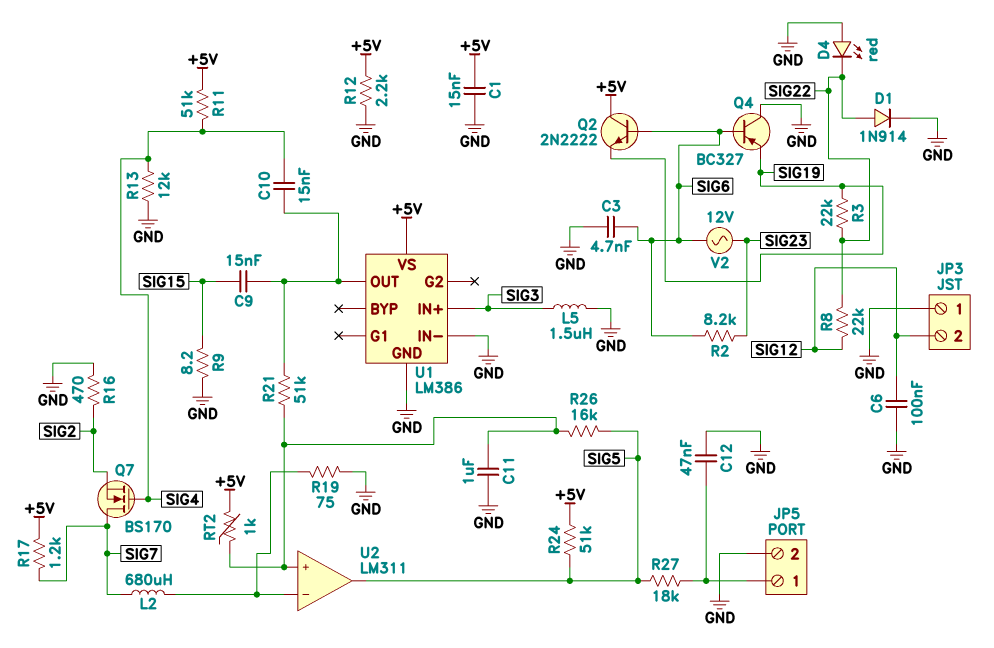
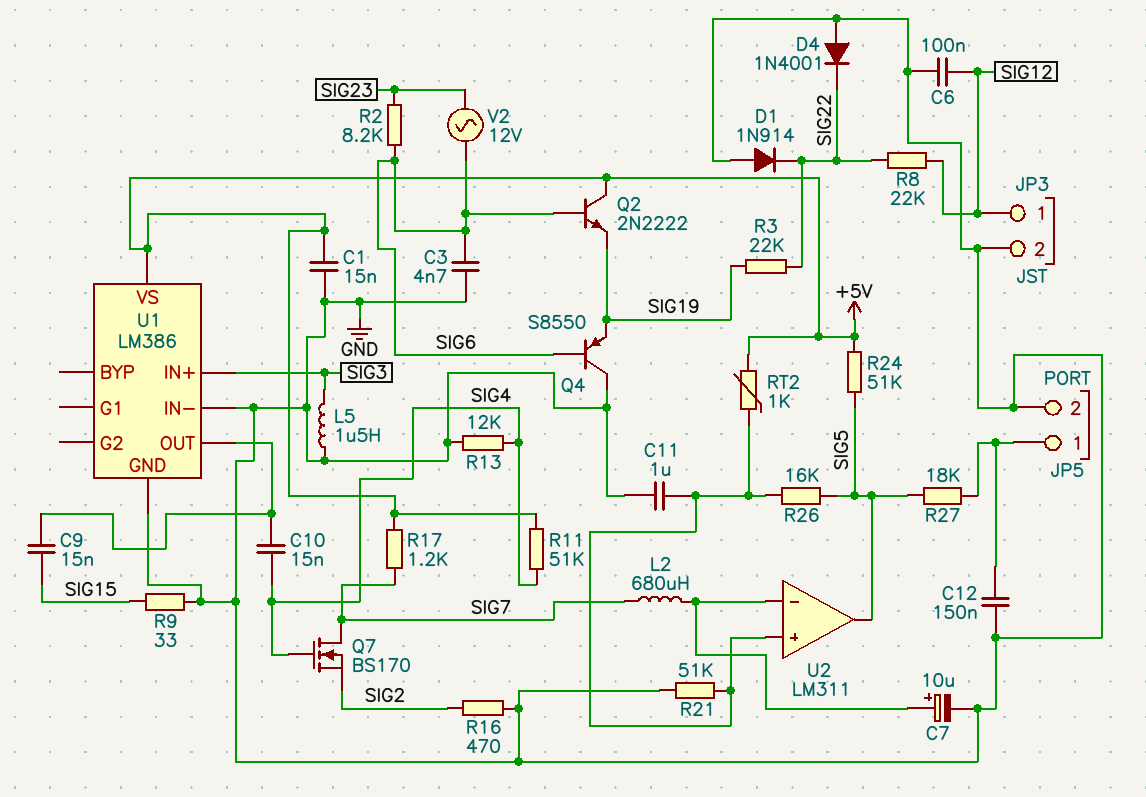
C7: none -> 10uF (plus U2/in-, minus GND)
C12: 47nF (GND, JP5/1) -> 150nF (GND, JP5/1)
D1: diode 1N914 (A SIG22, K GND) -> diode 1N914 (A GND, K SIG22)
D4: LED red (A GND, K SIG22) -> diode 1N4001 (A GND, K SIG22)
JP3 pin 1: GND -> SIG12
JP3 pin 2: SIG12 -> GND
Q4: PNP BC327 (B SIG6, C GND, E SIG19) -> PNP S8550 (B SIG6, C GND, E SIG19)
R9: 8.2 (GND, SIG15) -> 33 (GND, SIG15)
R12: 2.2k (+5V, GND) -> none
R19: 75 (GND, U2/in-) -> none
R21: 51k (U1/OUT, U2/in+) -> 51k (GND, U2/in+)

